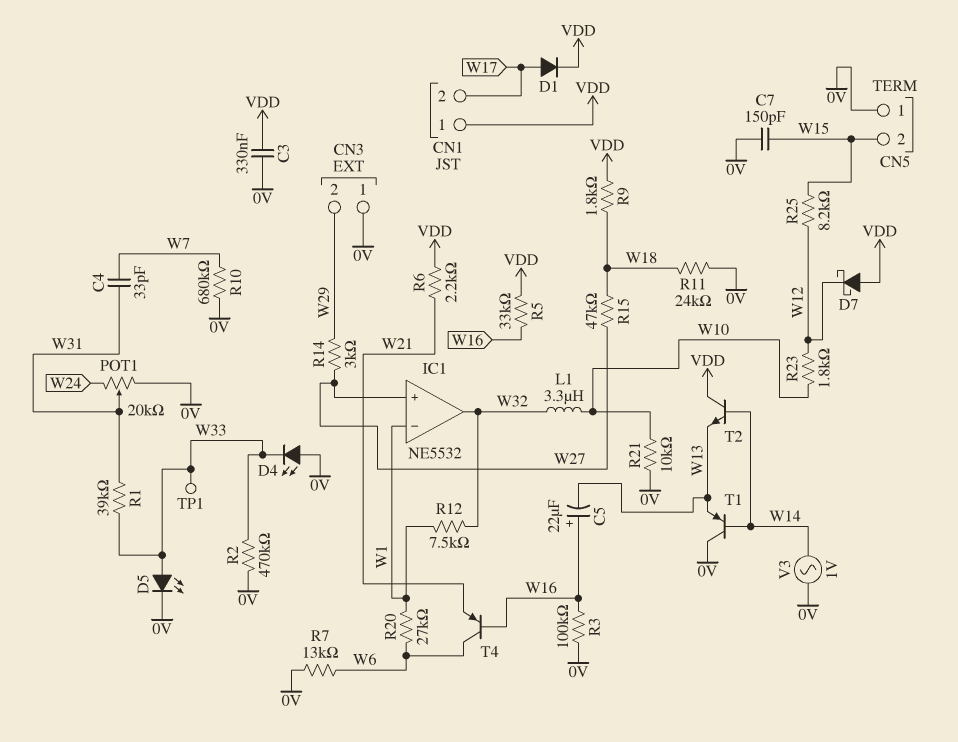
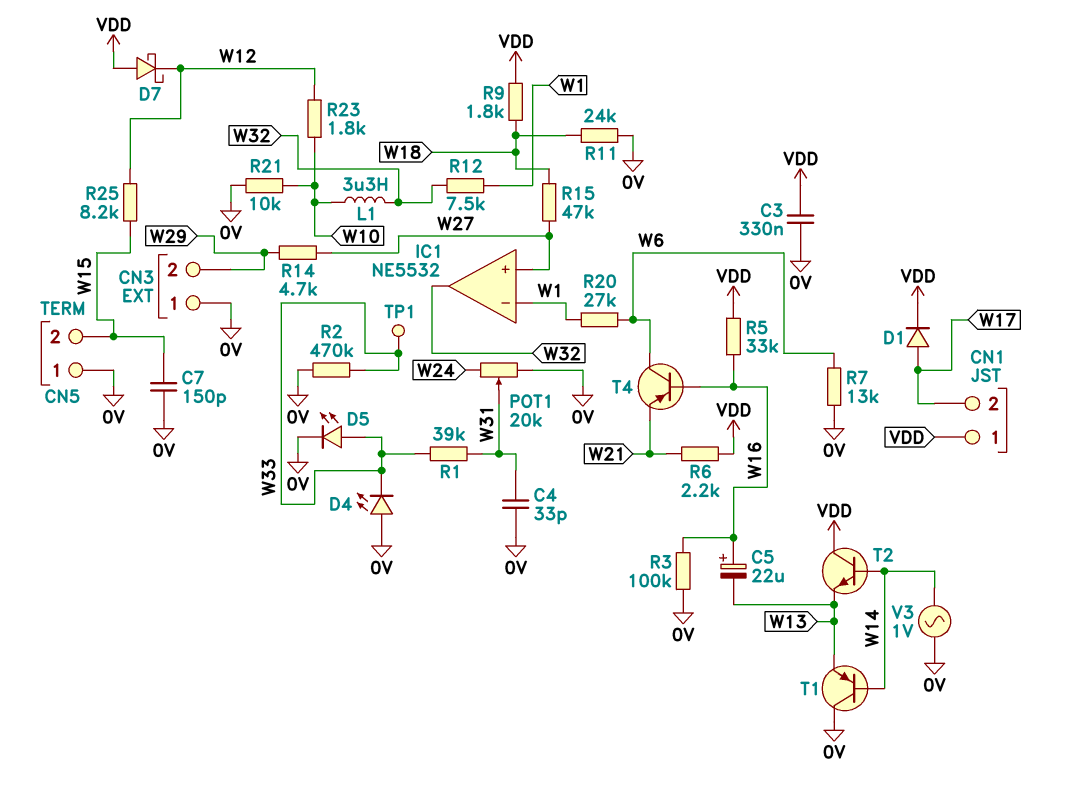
C4: 33pF (W7, W31) -> 33pF (0V, W31)
R10: 680k (0V, W7) -> none
R14: 3k (W27, W29) -> 4.7k (W27, W29)

